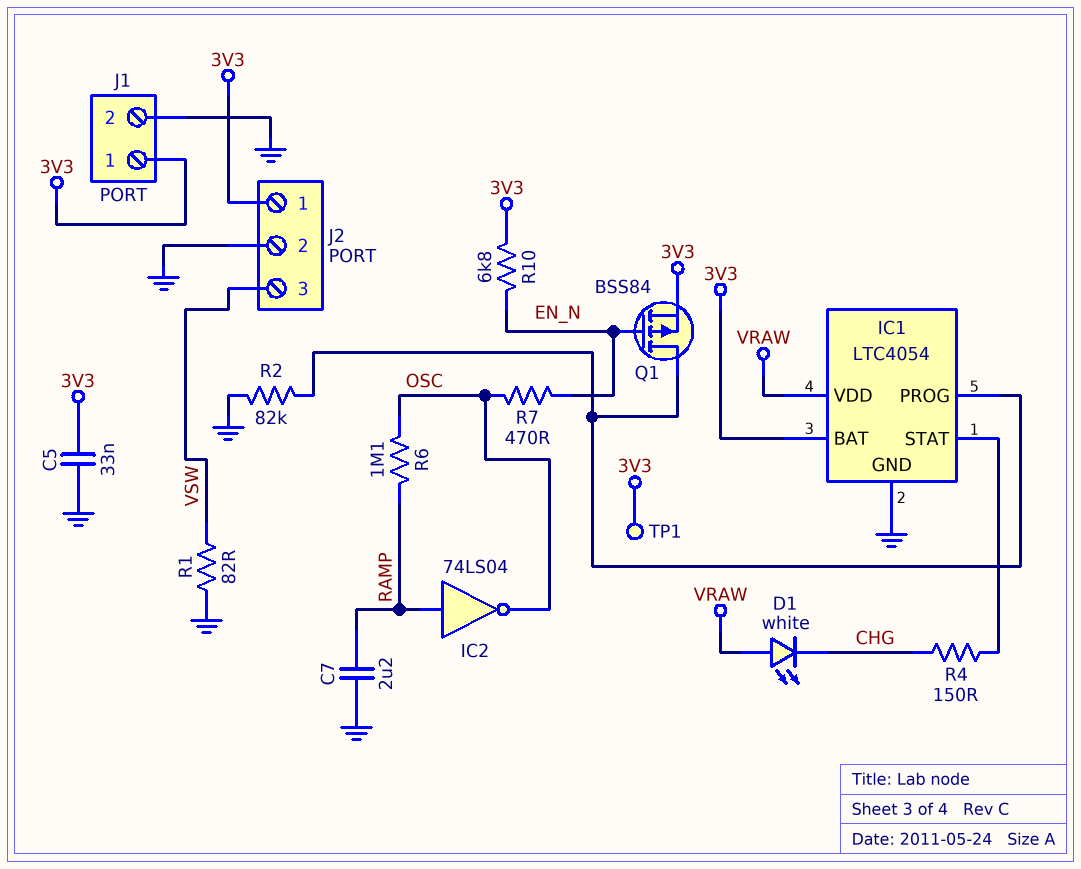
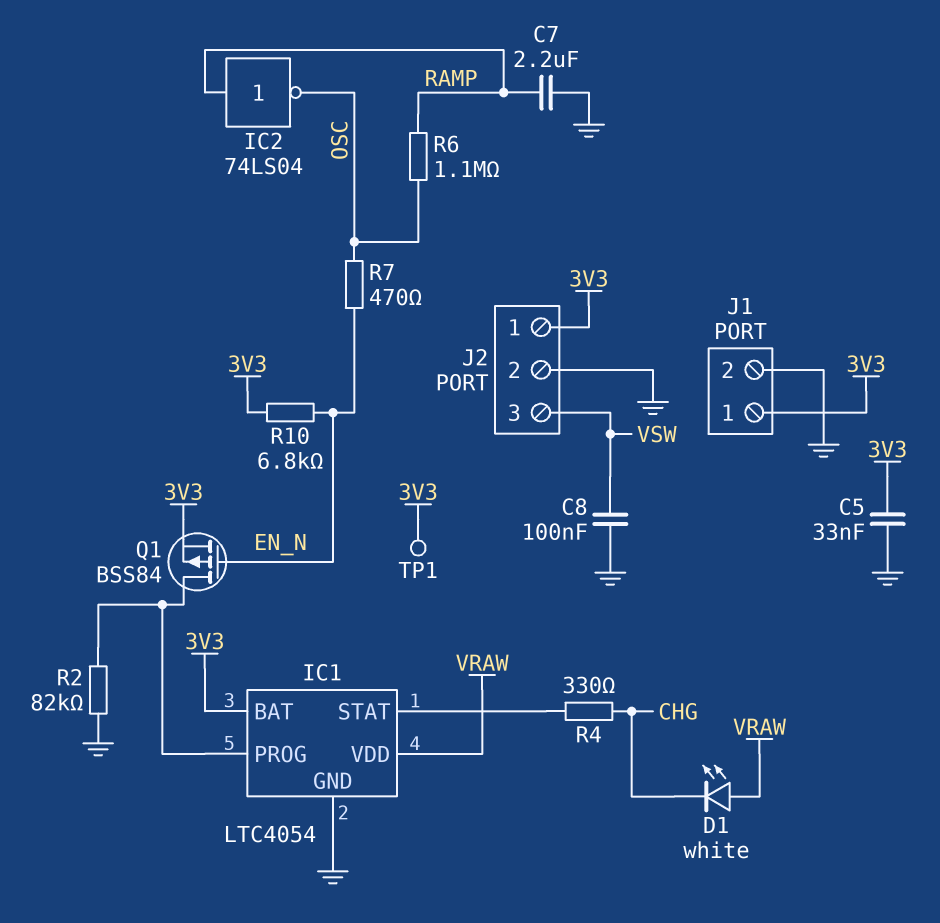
C8: none -> 100nF (GND, VSW)
R1: 82 (GND, VSW) -> none
R4: 150 (CHG, IC1/STAT) -> 330 (CHG, IC1/STAT)

